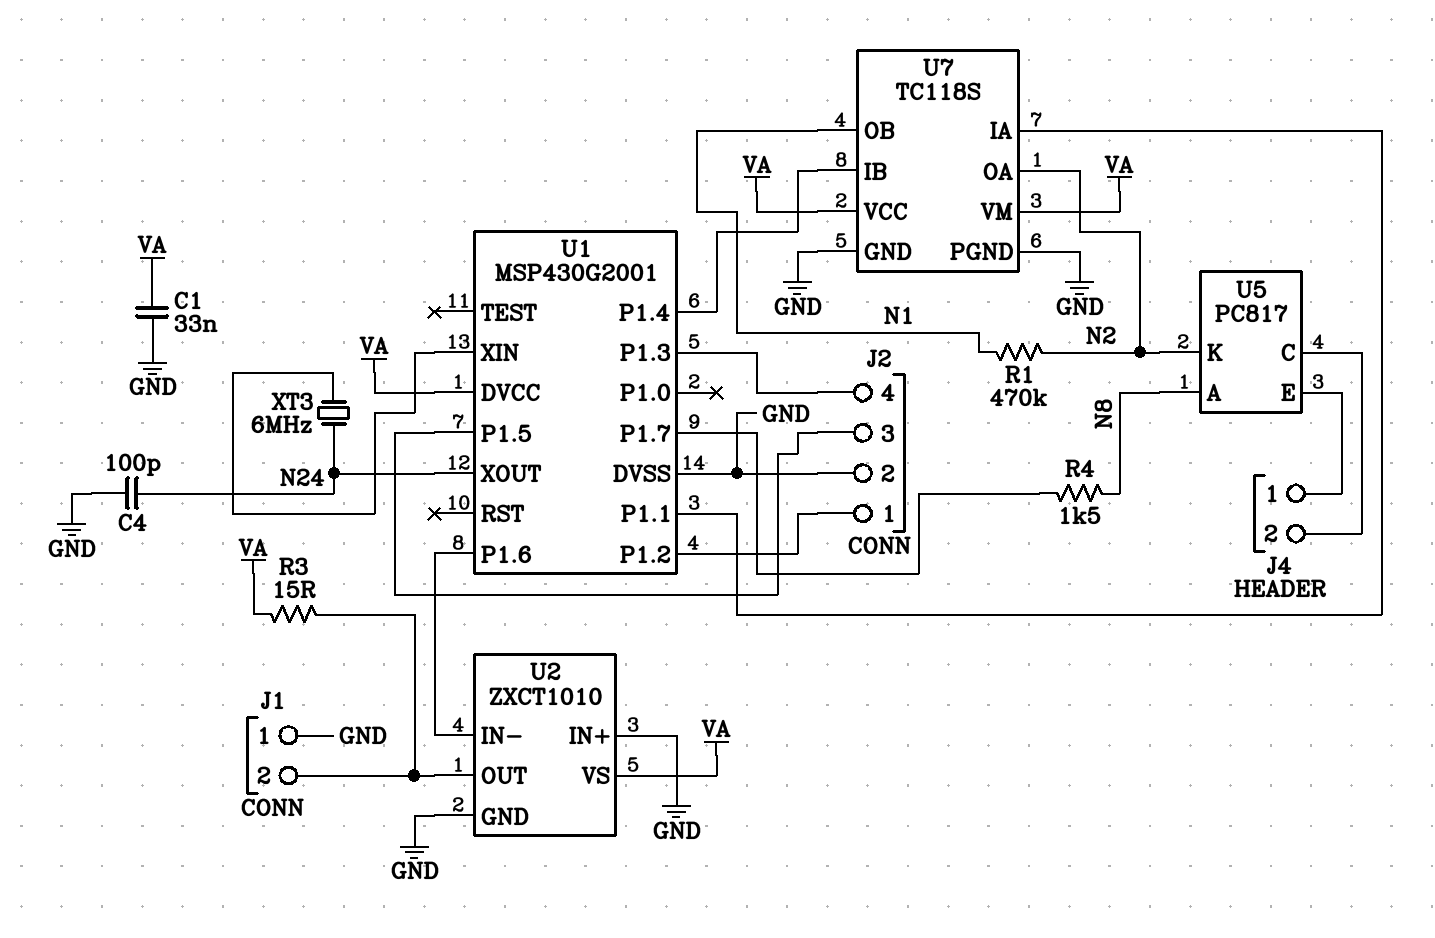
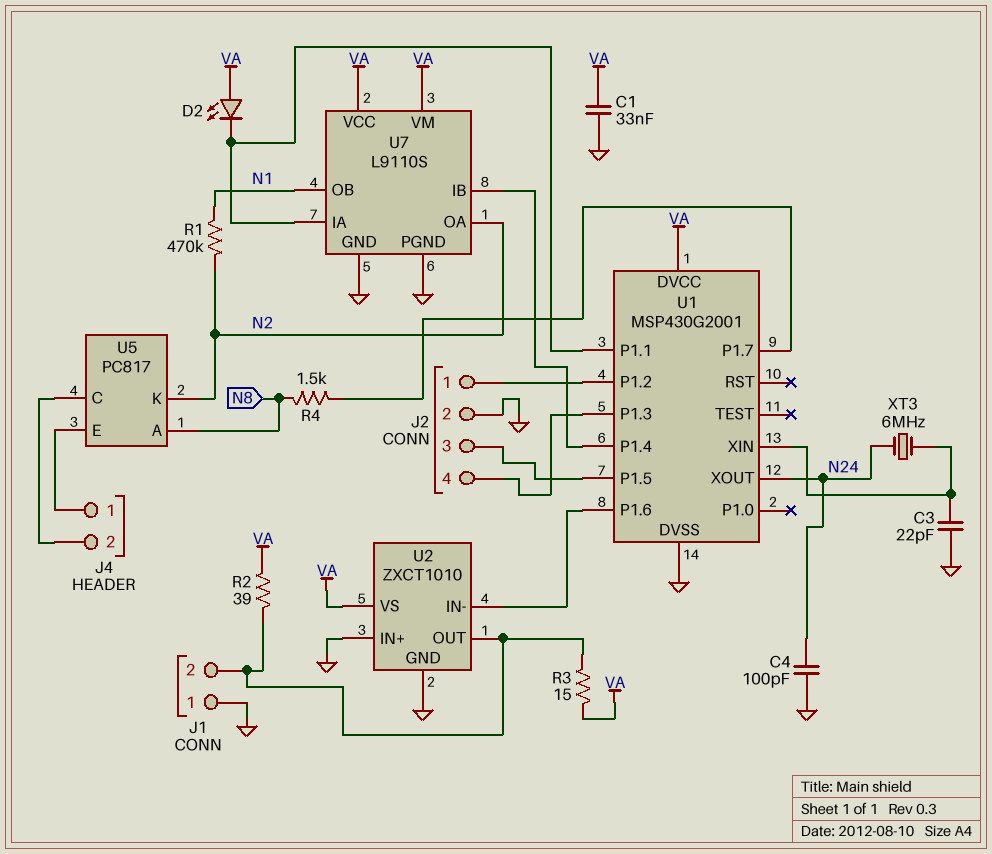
C3: none -> 22pF (GND, U1/XIN)
D2: none -> LED (A VA, K U1/P1.1)
R2: none -> 39 (J1/2, VA)
U7: TC118S -> L9110S

